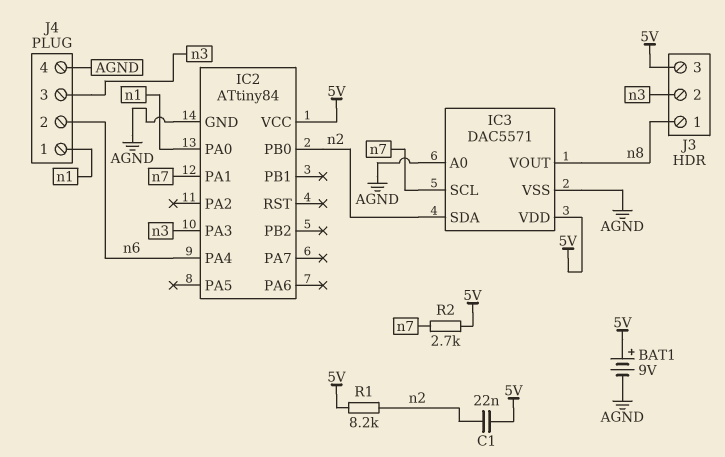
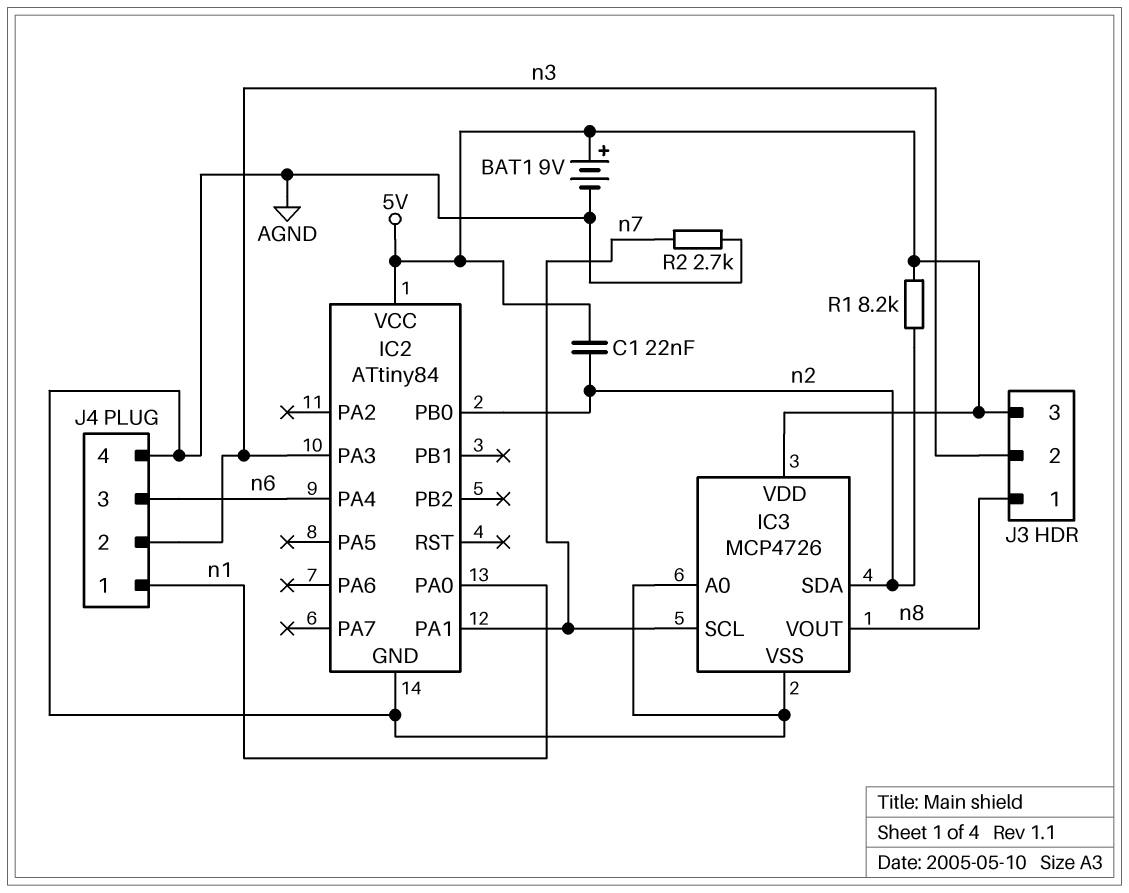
IC3: DAC5571 -> MCP4726
J4 pin 2: n6 -> n3
J4 pin 3: n3 -> n6
R2: 2.7k (5V, n7) -> 2.7k (AGND, n7)

